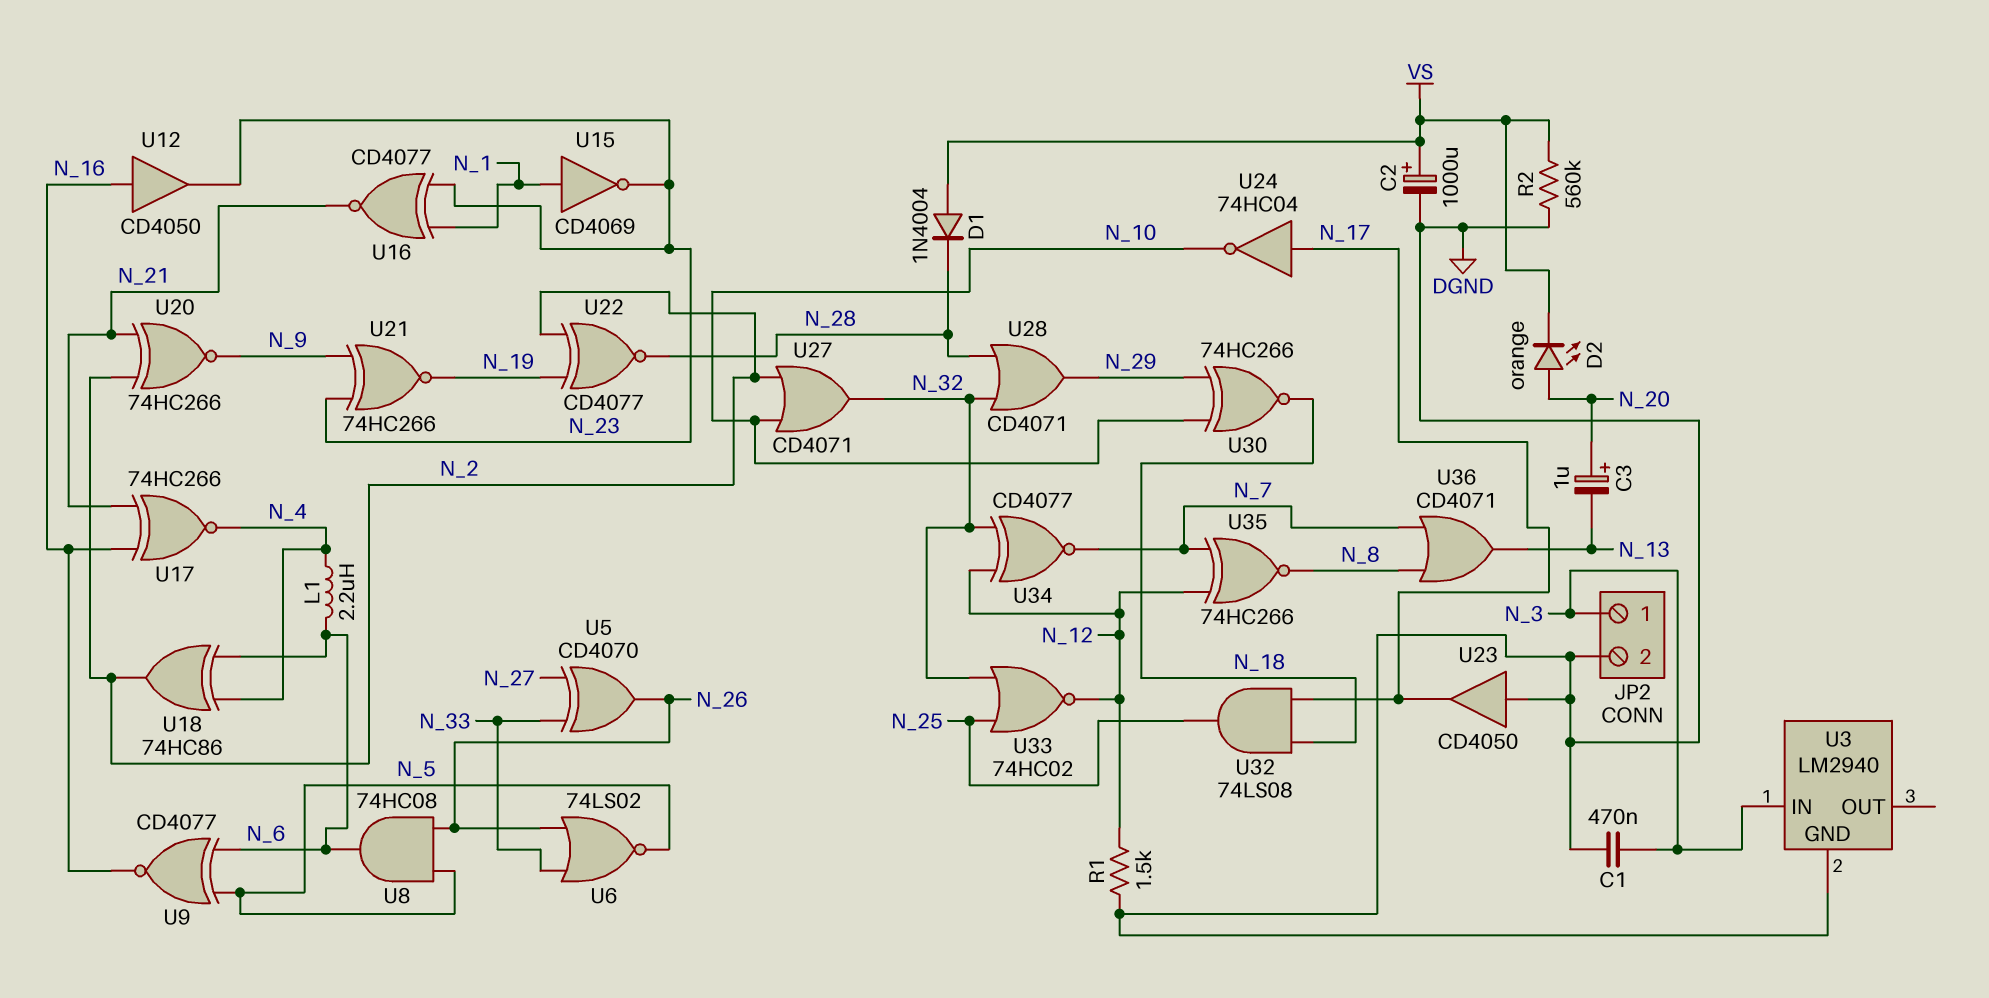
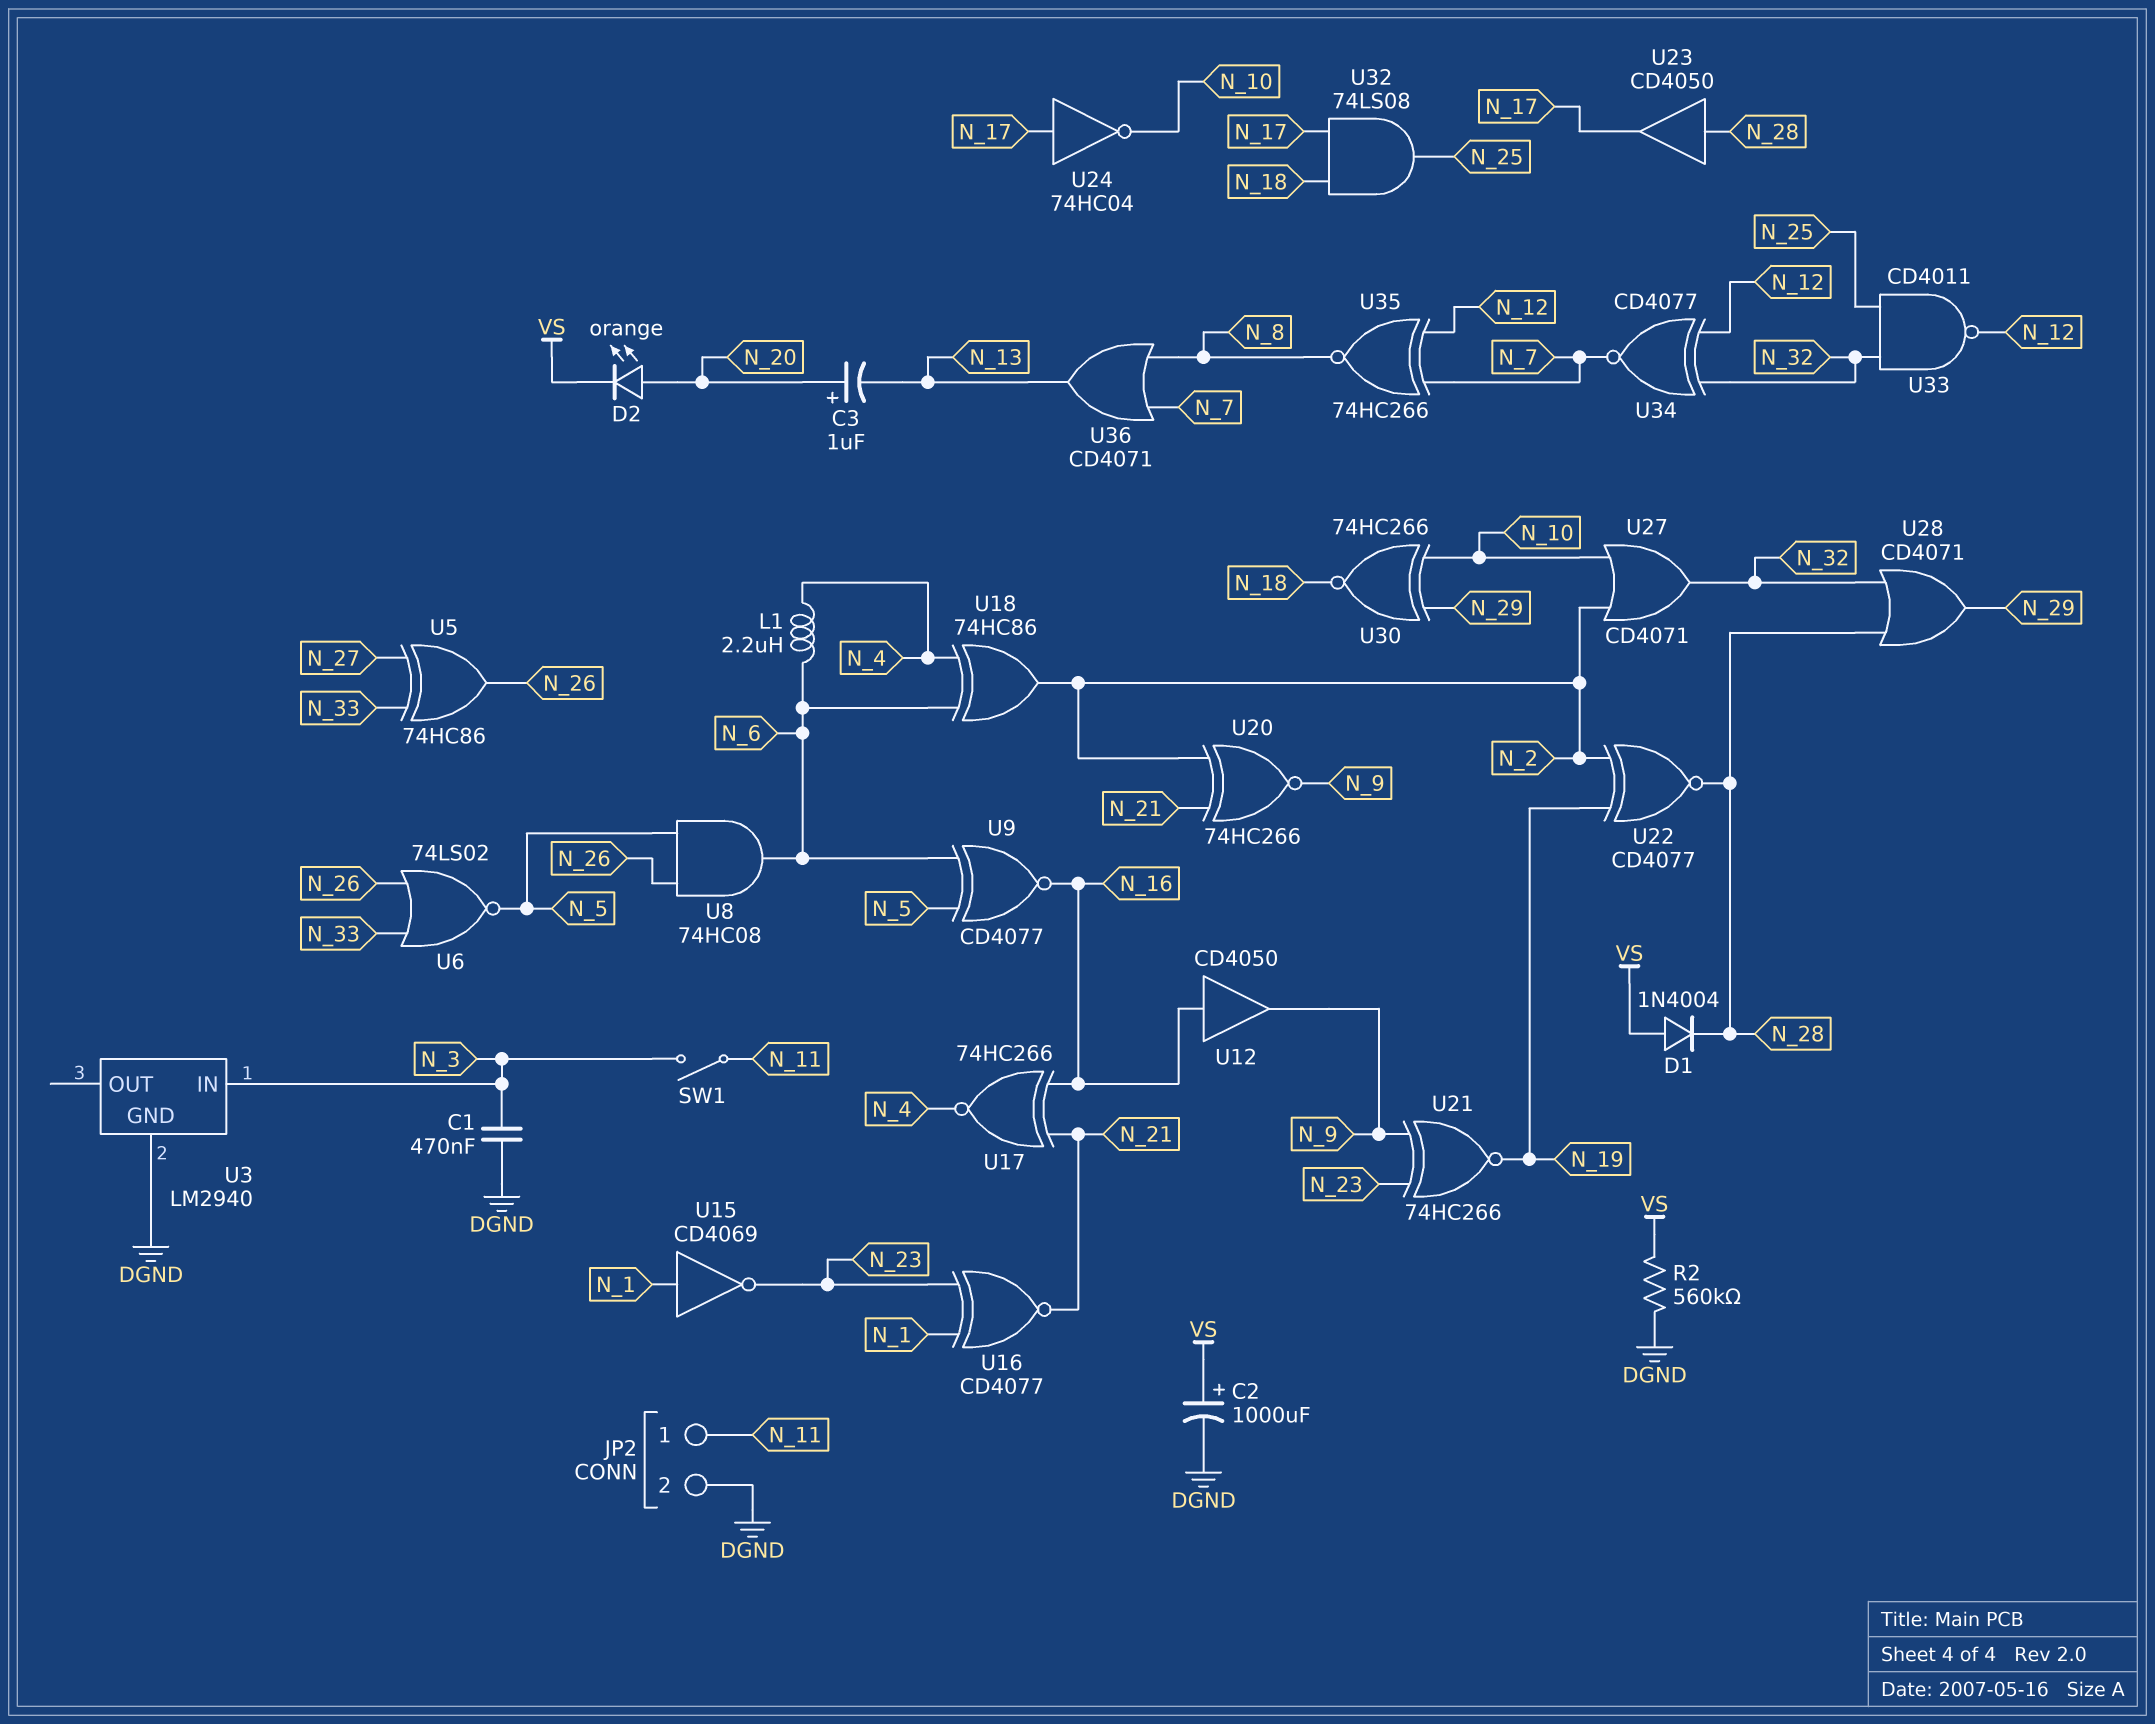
JP2 pin 1: N_3 -> N_11
R1: 1.5k (DGND, N_12) -> none
SW1: none -> switch (N_3, N_11)
U5: XOR CD4070 (in N_27, in N_33, out N_26) -> XOR 74HC86 (in N_27, in N_33, out N_26)
U12: buffer CD4050 (in N_16, out N_23) -> buffer CD4050 (in N_16, out N_9)
U23: buffer CD4050 (in DGND, out N_17) -> buffer CD4050 (in N_28, out N_17)
U33: NOR 74HC02 (in N_25, in N_32, out N_12) -> NAND CD4011 (in N_25, in N_32, out N_12)

